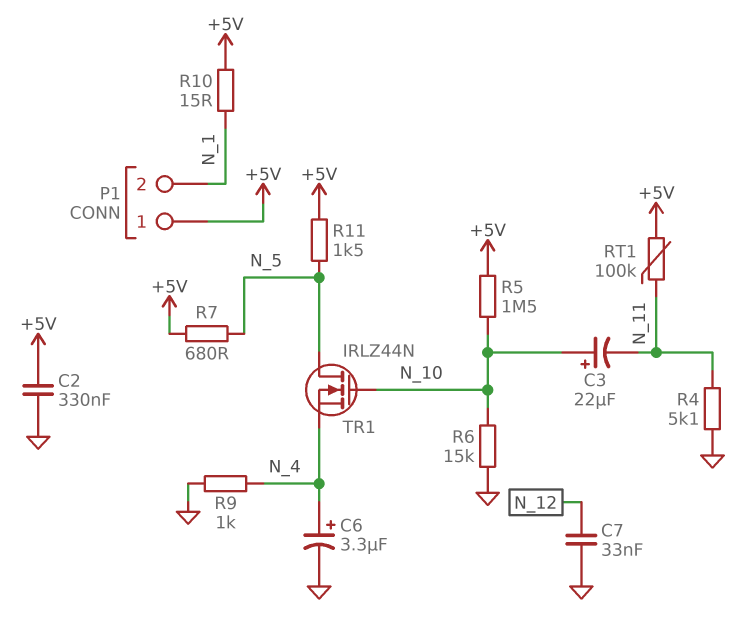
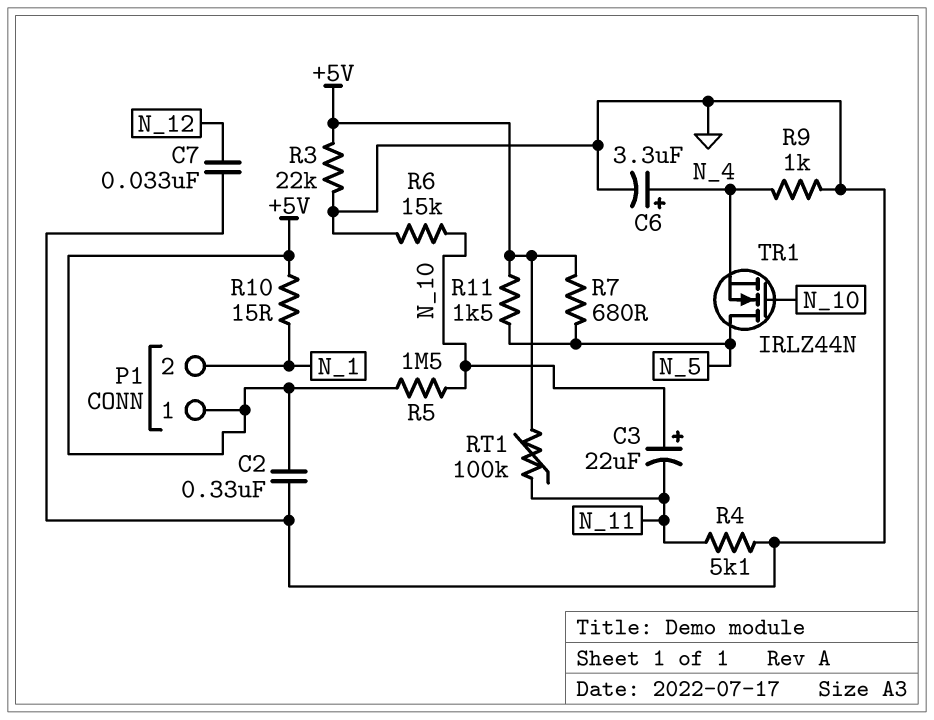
R3: none -> 22k (+5V, GND)

